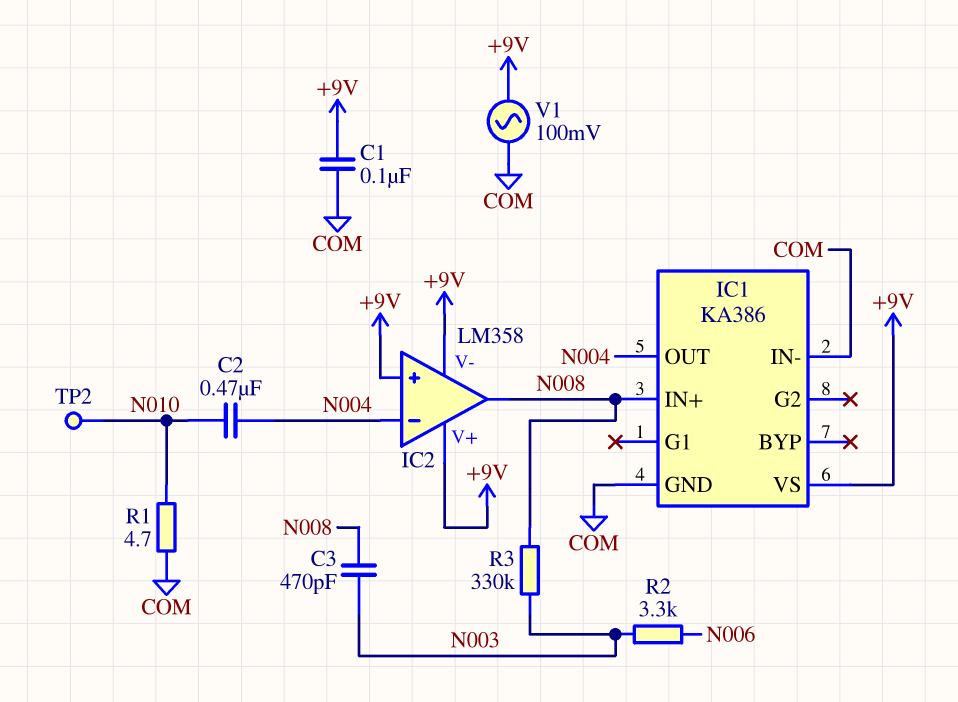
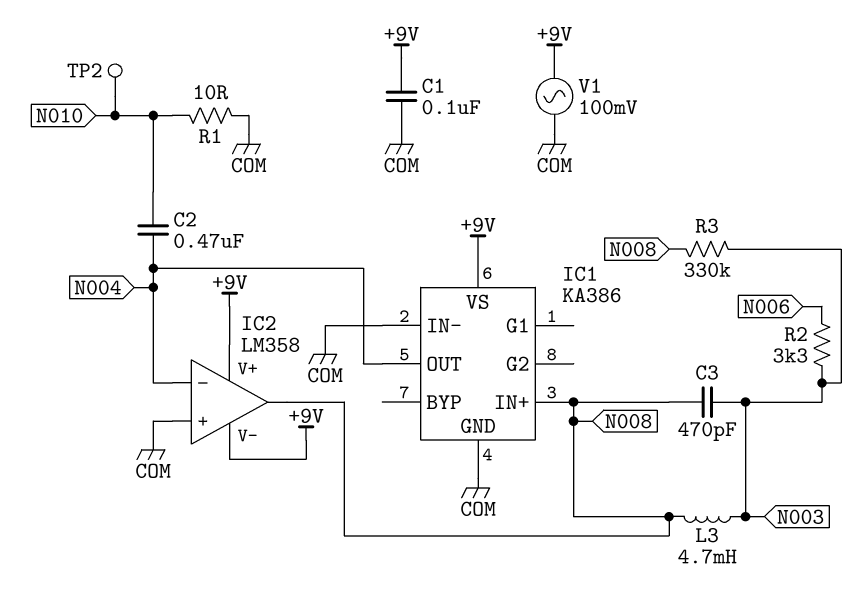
IC2 pin in+: +9V -> COM
L3: none -> 4.7mH (N003, N008)
R1: 4.7 (COM, N010) -> 10 (COM, N010)

